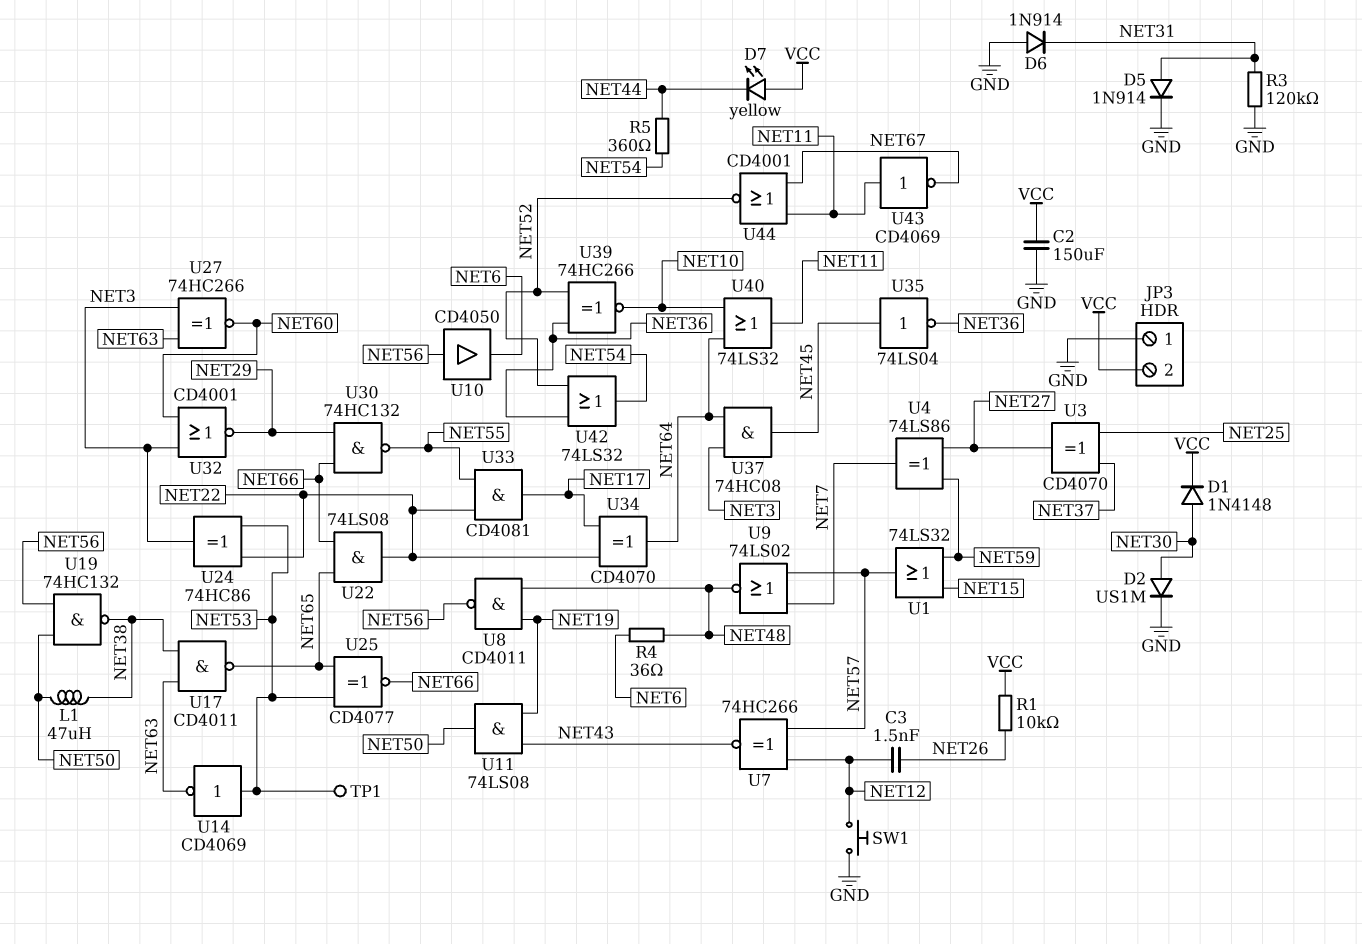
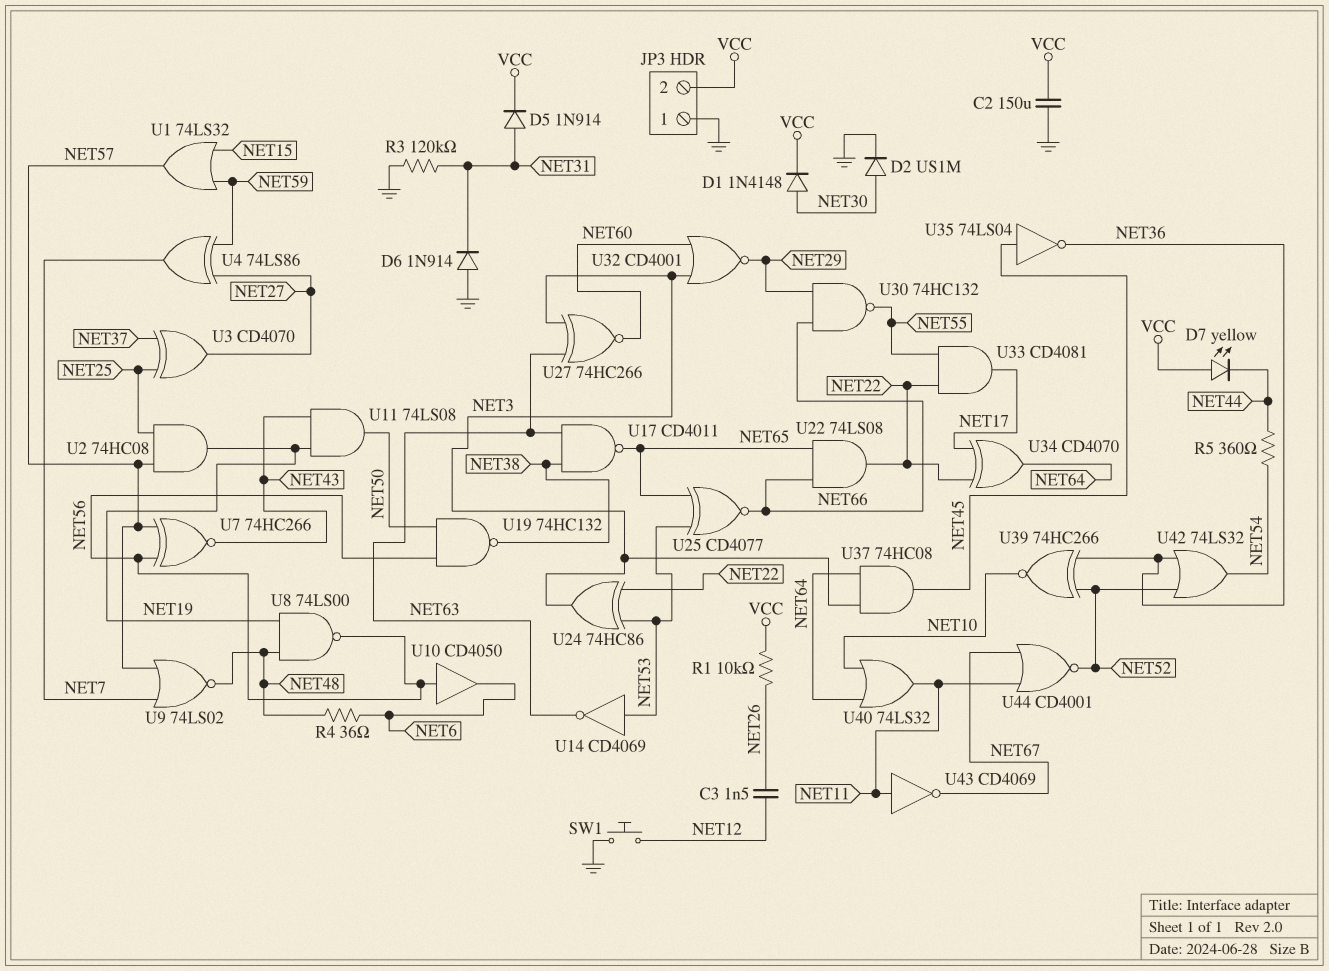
D5: diode 1N914 (A NET31, K GND) -> diode 1N914 (A NET31, K VCC)
L1: 47uH (NET38, NET50) -> none
TP1: test point (NET53) -> none
U2: none -> AND 74HC08 (in NET25, in NET57, out NET19)
U7: XNOR 74HC266 (in NET12, in NET57, out NET43) -> XNOR 74HC266 (in NET56, in NET57, out NET43)
U8: NAND CD4011 (in NET19, in NET48, out NET56) -> NAND 74LS00 (in NET19, in NET48, out NET56)

